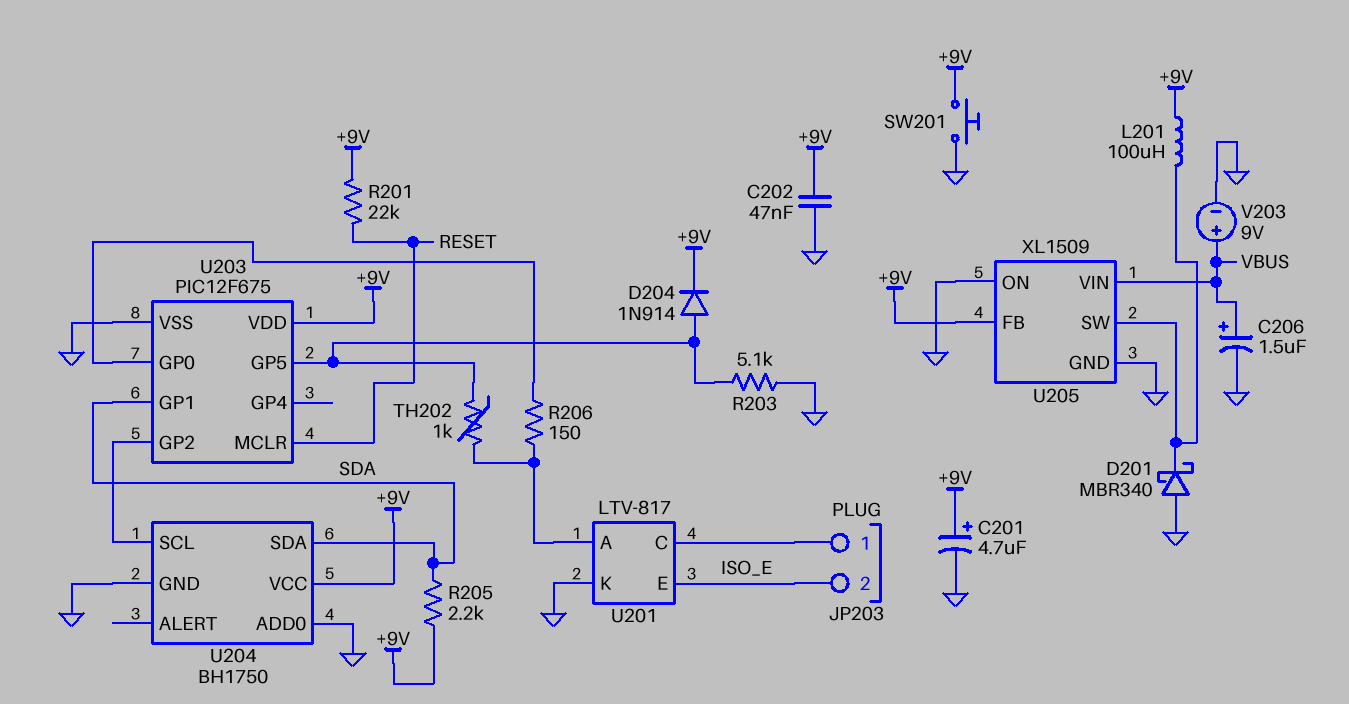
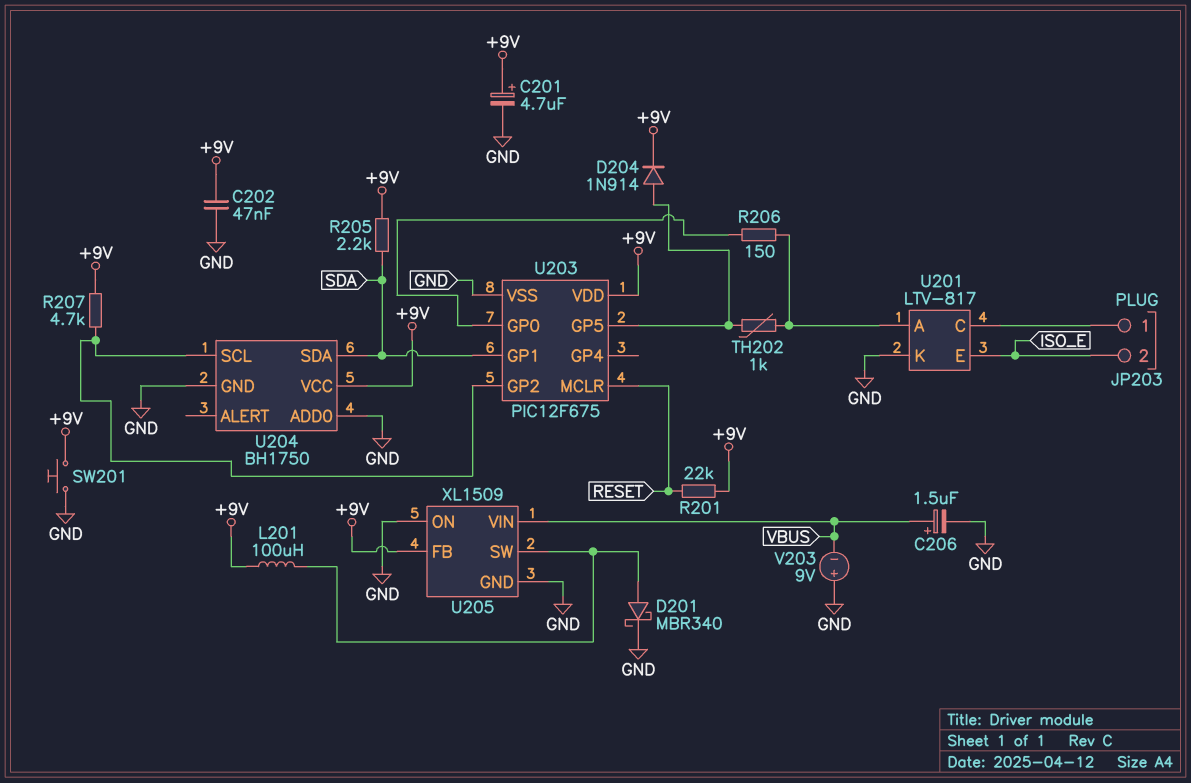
D201: schottky MBR340 (A GND, K U205/SW) -> schottky MBR340 (A U205/SW, K GND)
R203: 5.1k (GND, U203/GP5) -> none
R207: none -> 4.7k (+9V, U203/GP2)
V203: 9V (plus VBUS, minus GND) -> 9V (plus GND, minus VBUS)

